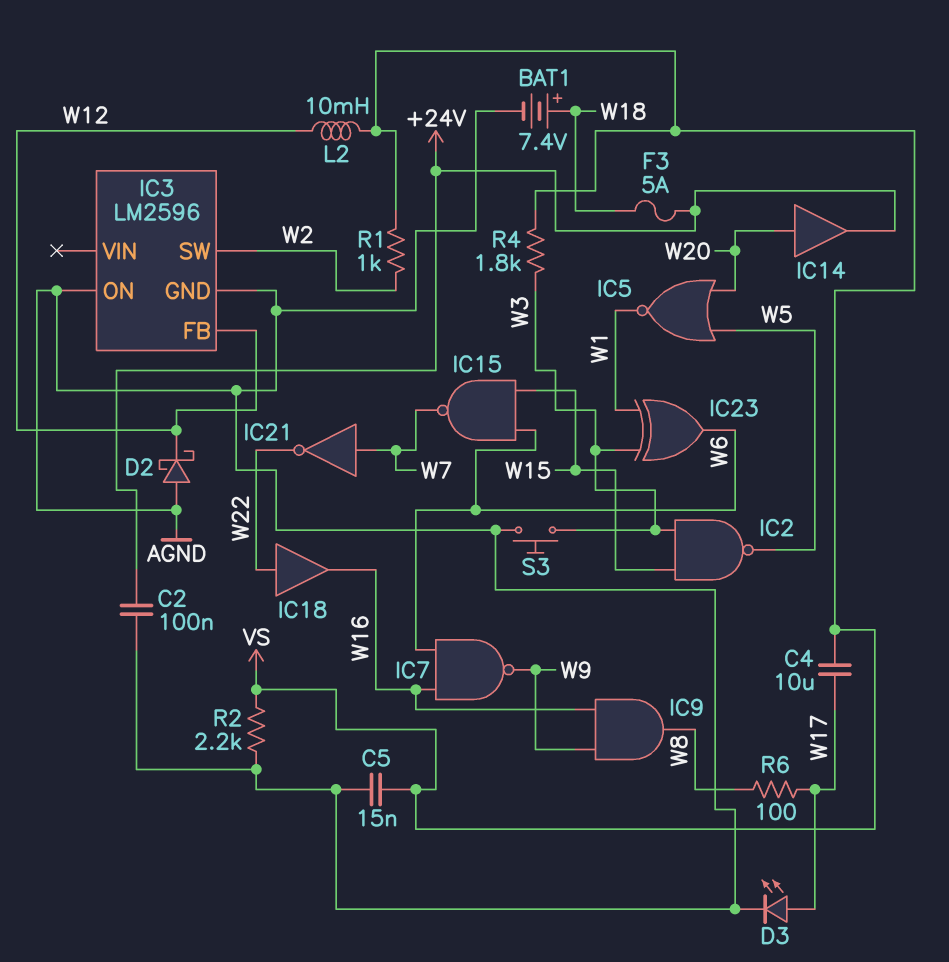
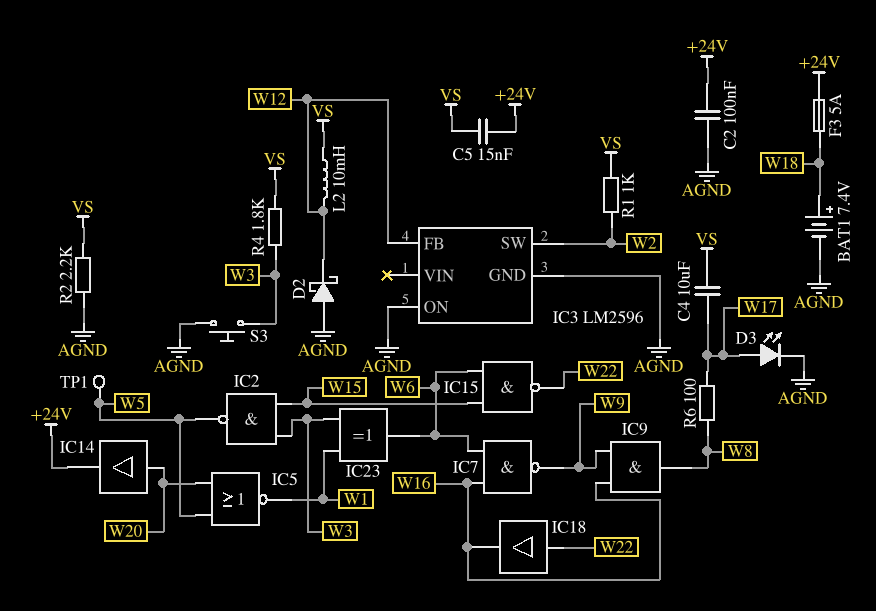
C5: 15nF (AGND, VS) -> 15nF (+24V, VS)
IC15: NAND (in W6, in W15, out W7) -> NAND (in W6, in W15, out W22)
IC21: NOT (in W7, out W22) -> none
TP1: none -> test point (W5)

